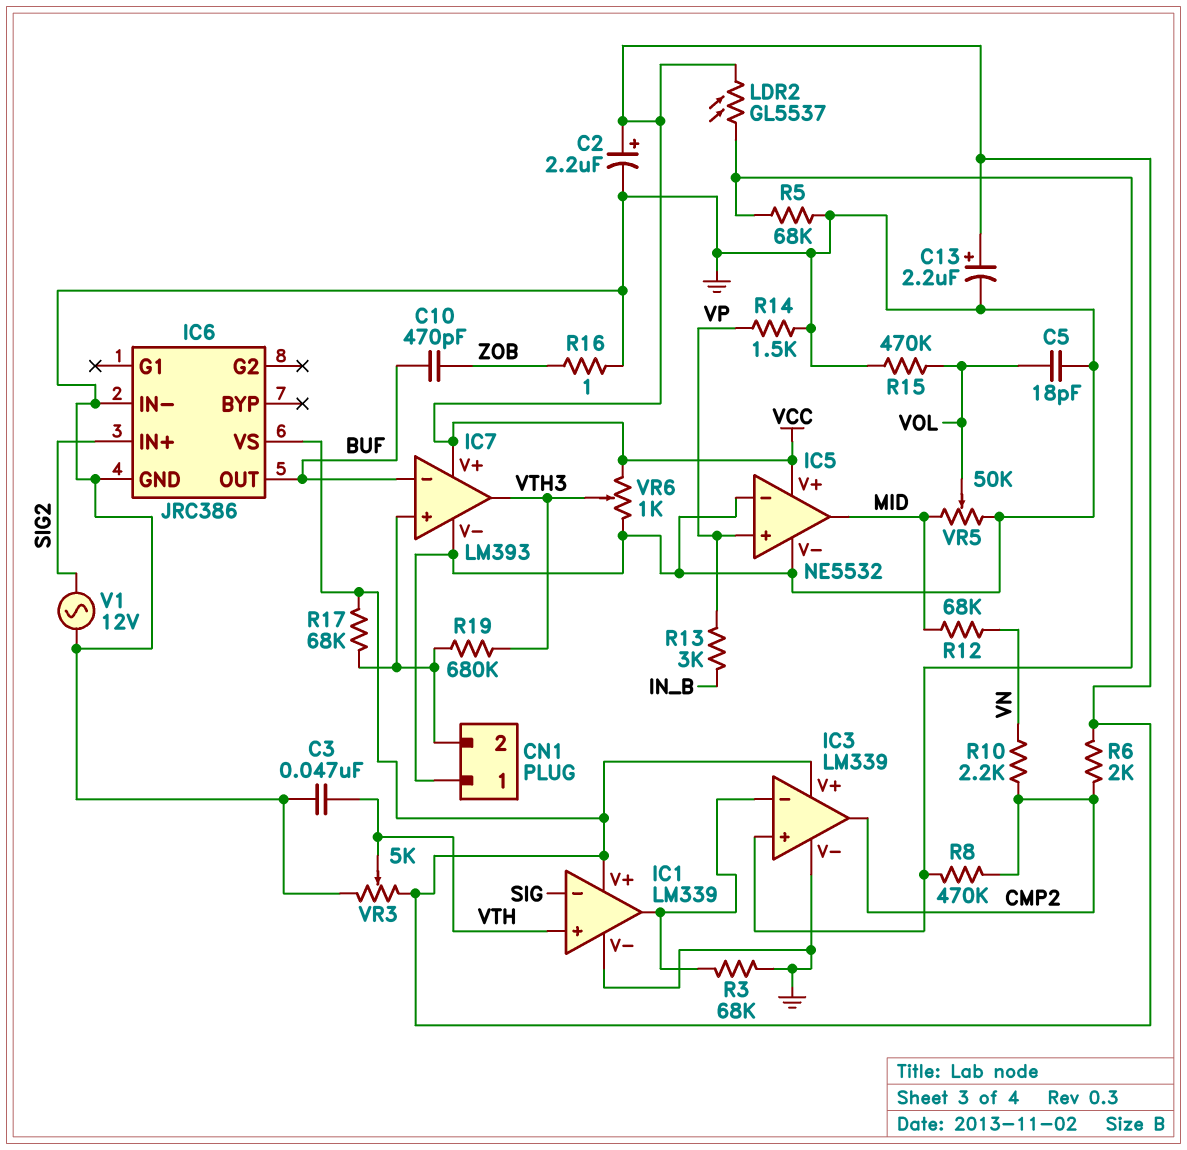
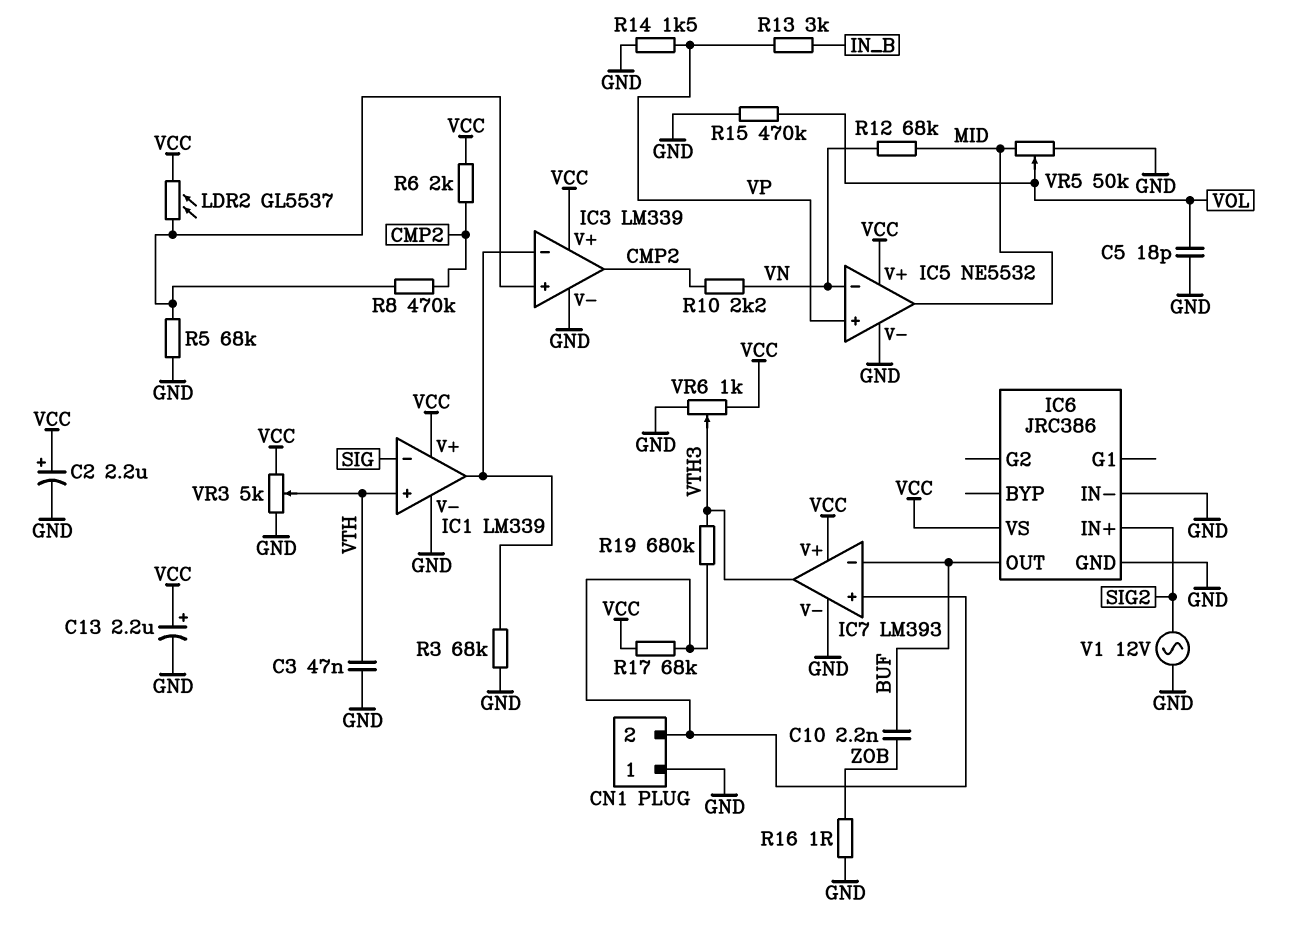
C10: 470pF (BUF, ZOB) -> 2.2nF (BUF, ZOB)
IC5 pin in-: GND -> VN

